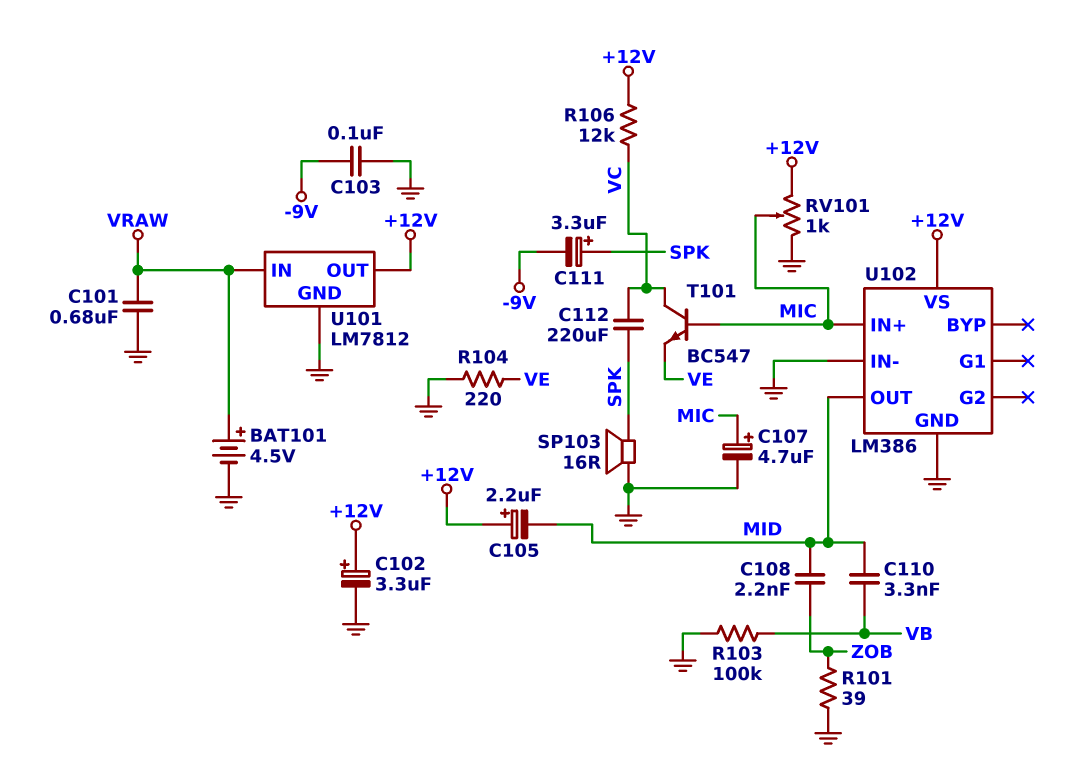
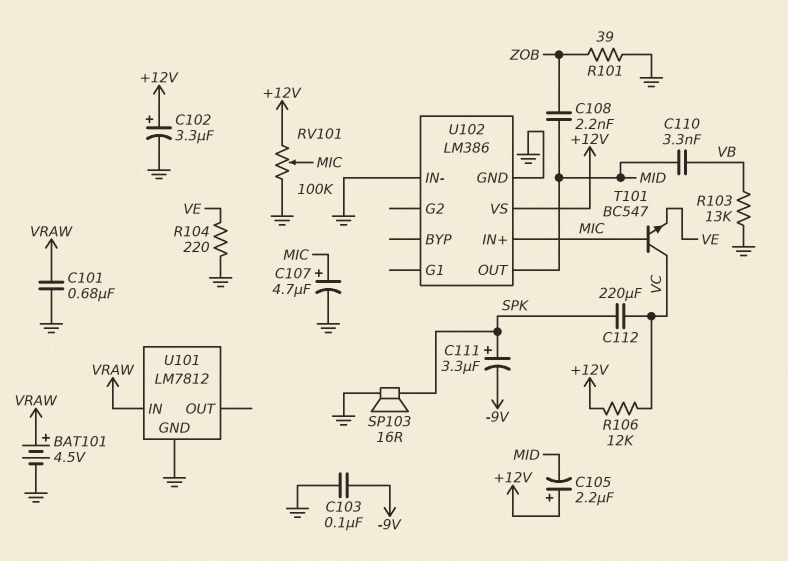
R103: 100k (GND, VB) -> 13k (GND, VB)
RV101: 1k (+12V, GND, wiper MIC) -> 100k (+12V, GND, wiper MIC)
U101 pin OUT: +12V -> none

